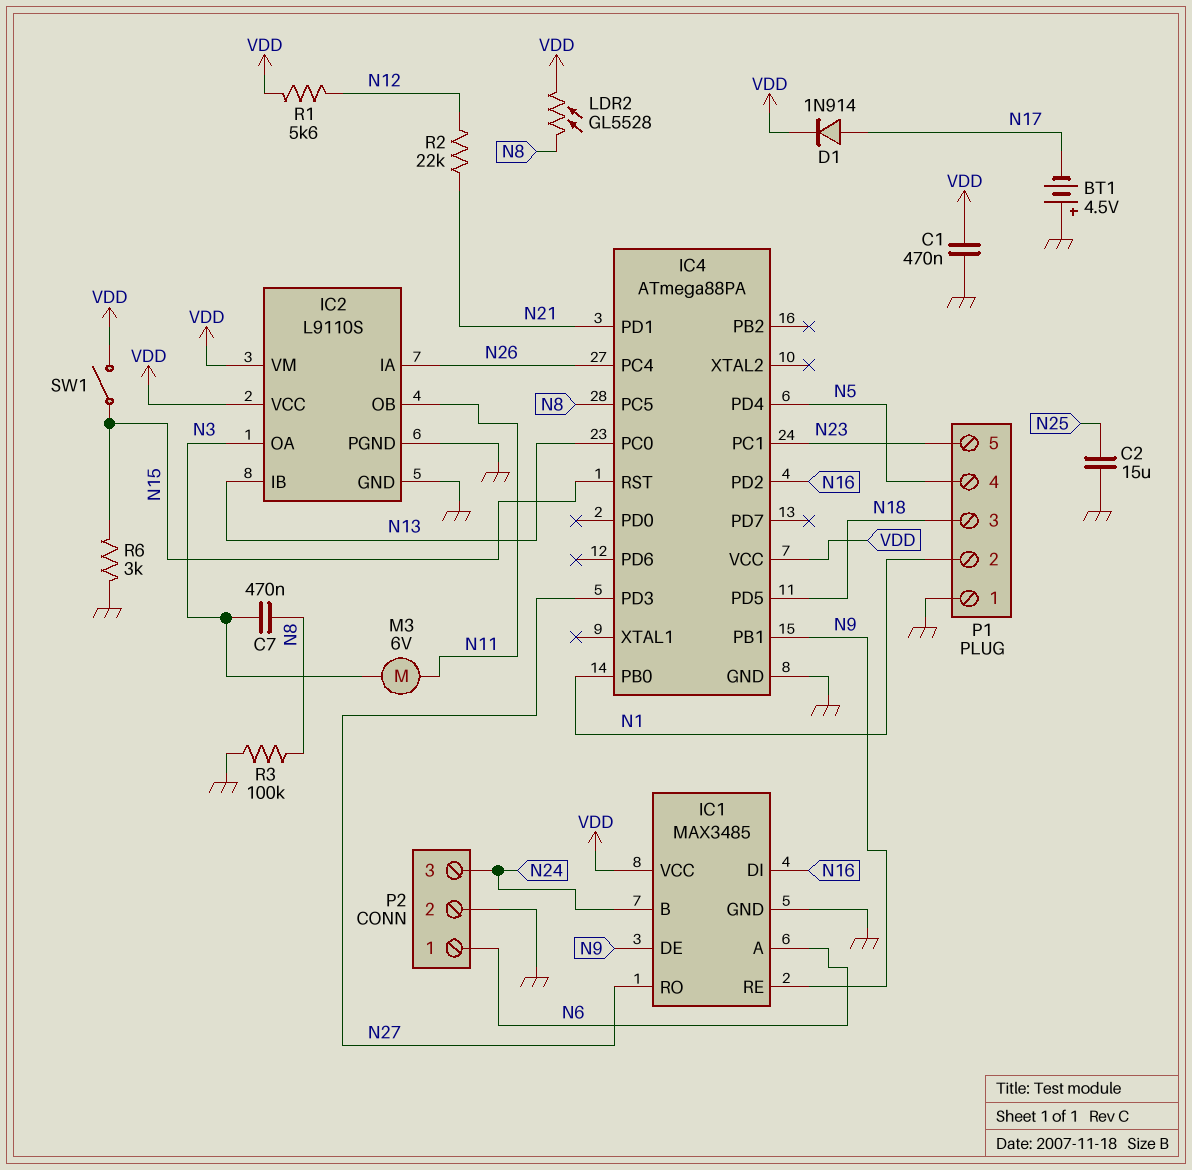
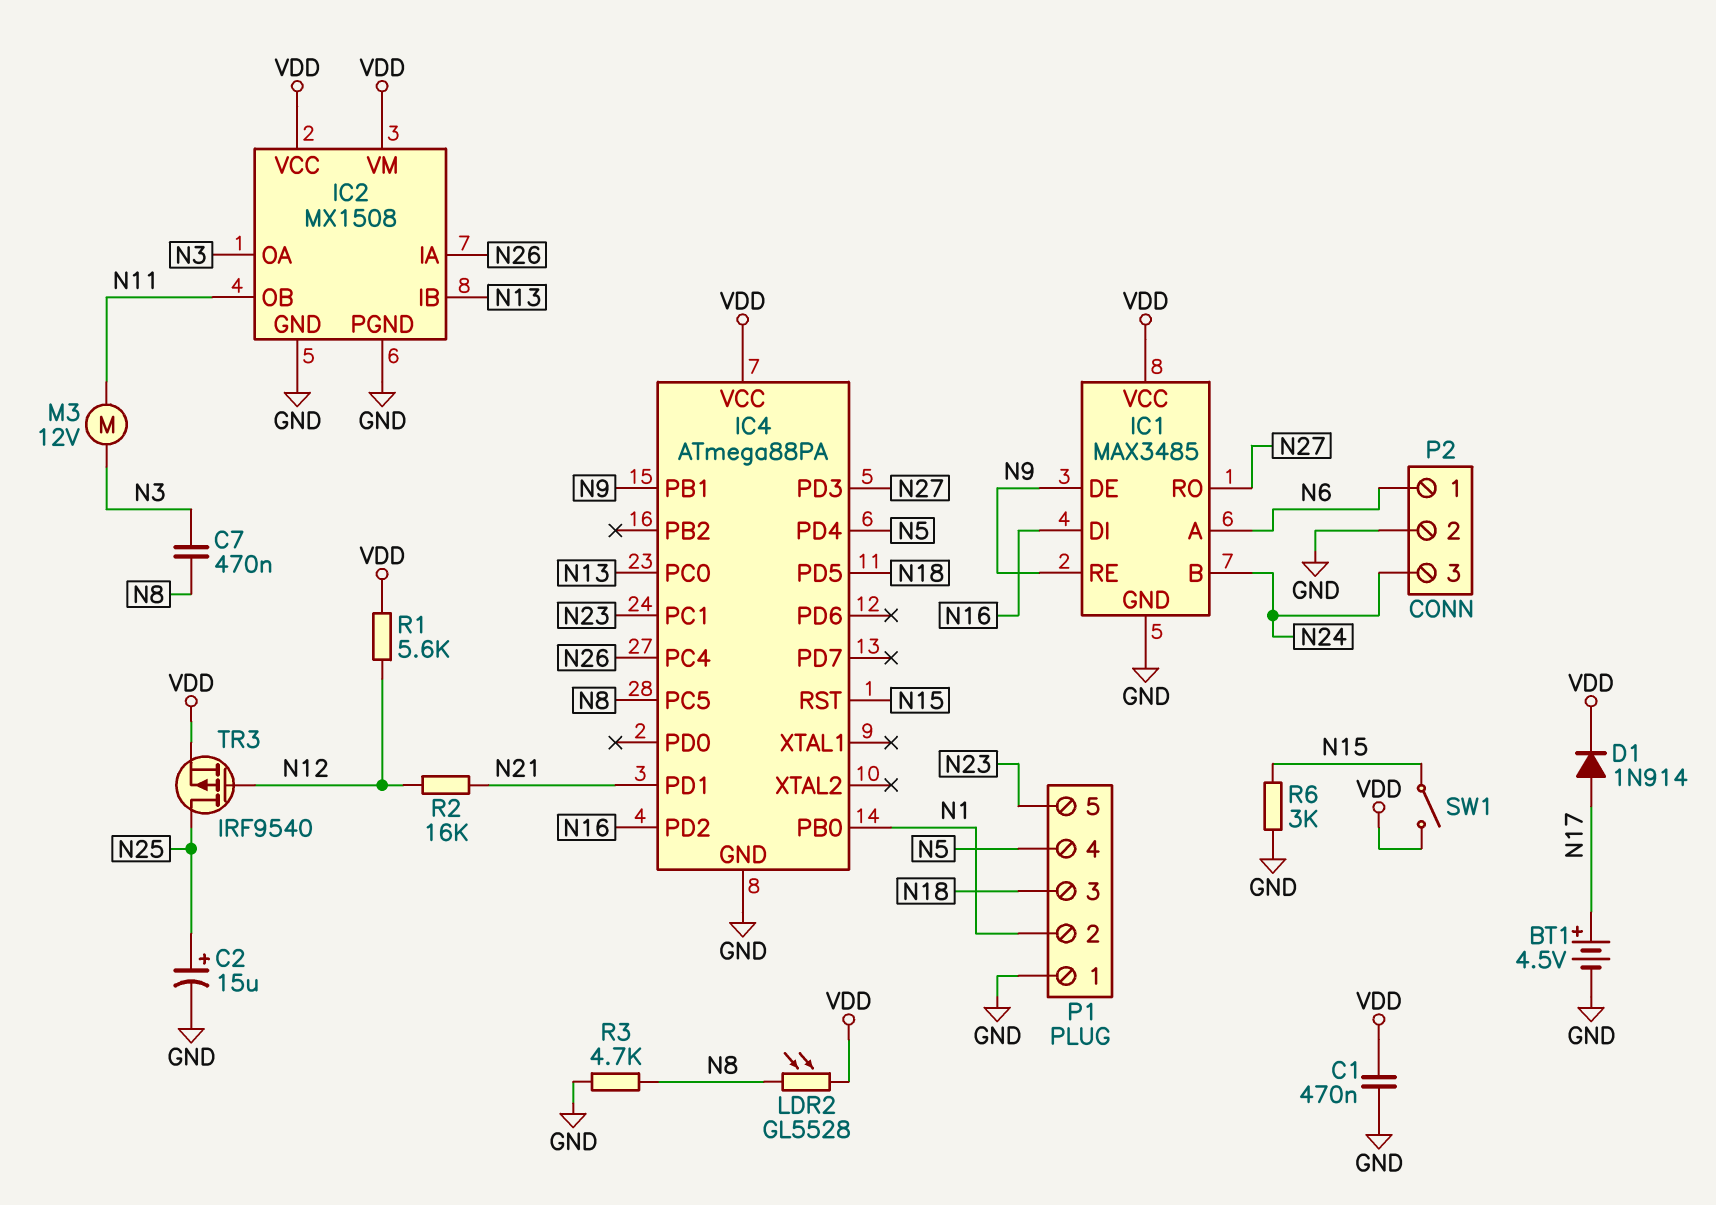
BT1: 4.5V (plus GND, minus N17) -> 4.5V (plus N17, minus GND)
C2: 15uF (GND, N25) -> 15uF (plus N25, minus GND)
IC2: L9110S -> MX1508
M3: motor 6V (N3, N11) -> motor 12V (N3, N11)
R2: 22k (N12, N21) -> 16k (N12, N21)
R3: 100k (GND, N8) -> 4.7k (GND, N8)
TR3: none -> PMOS IRF9540 (G N12, D N25, S VDD)

